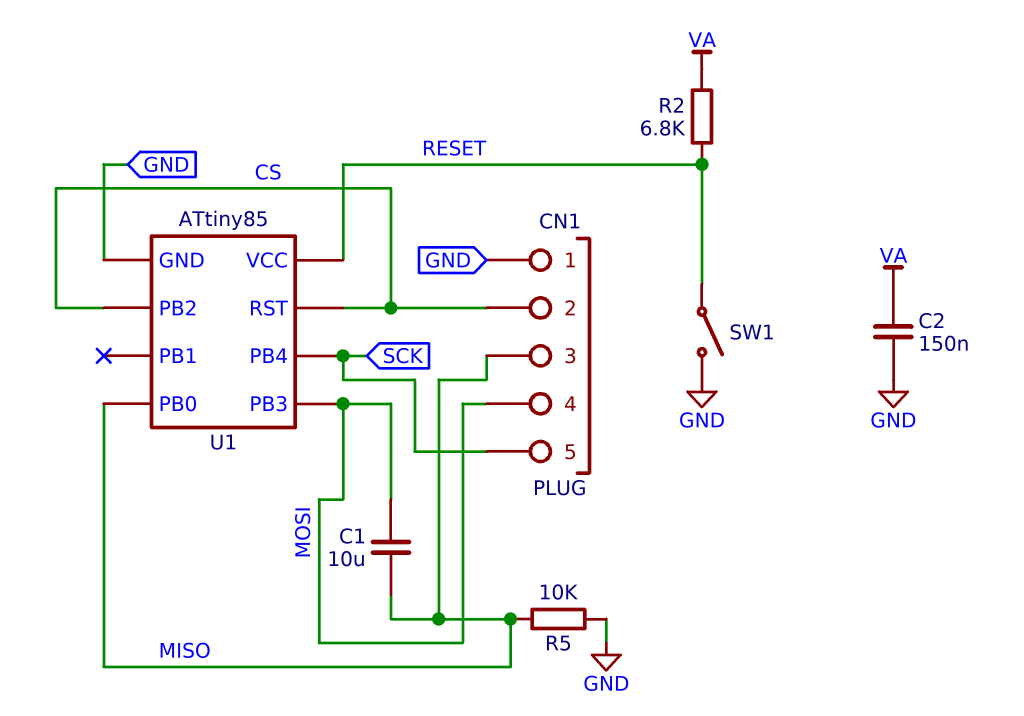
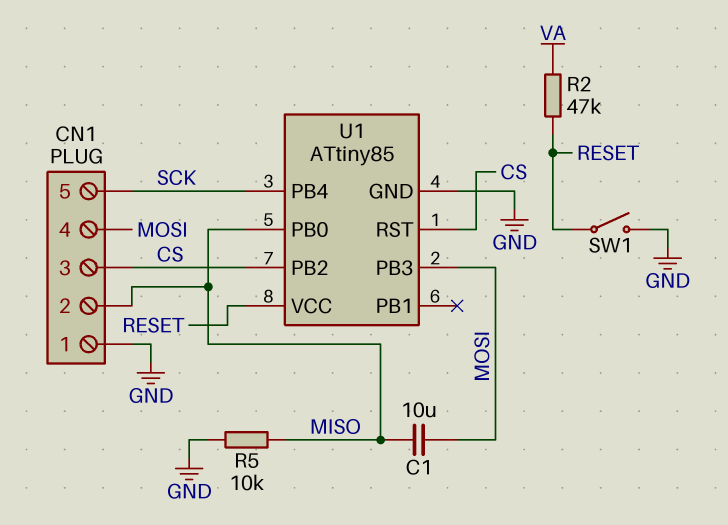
C2: 150nF (GND, VA) -> none
CN1 pin 2: CS -> MISO
CN1 pin 3: MISO -> CS
R2: 6.8k (RESET, VA) -> 47k (RESET, VA)

